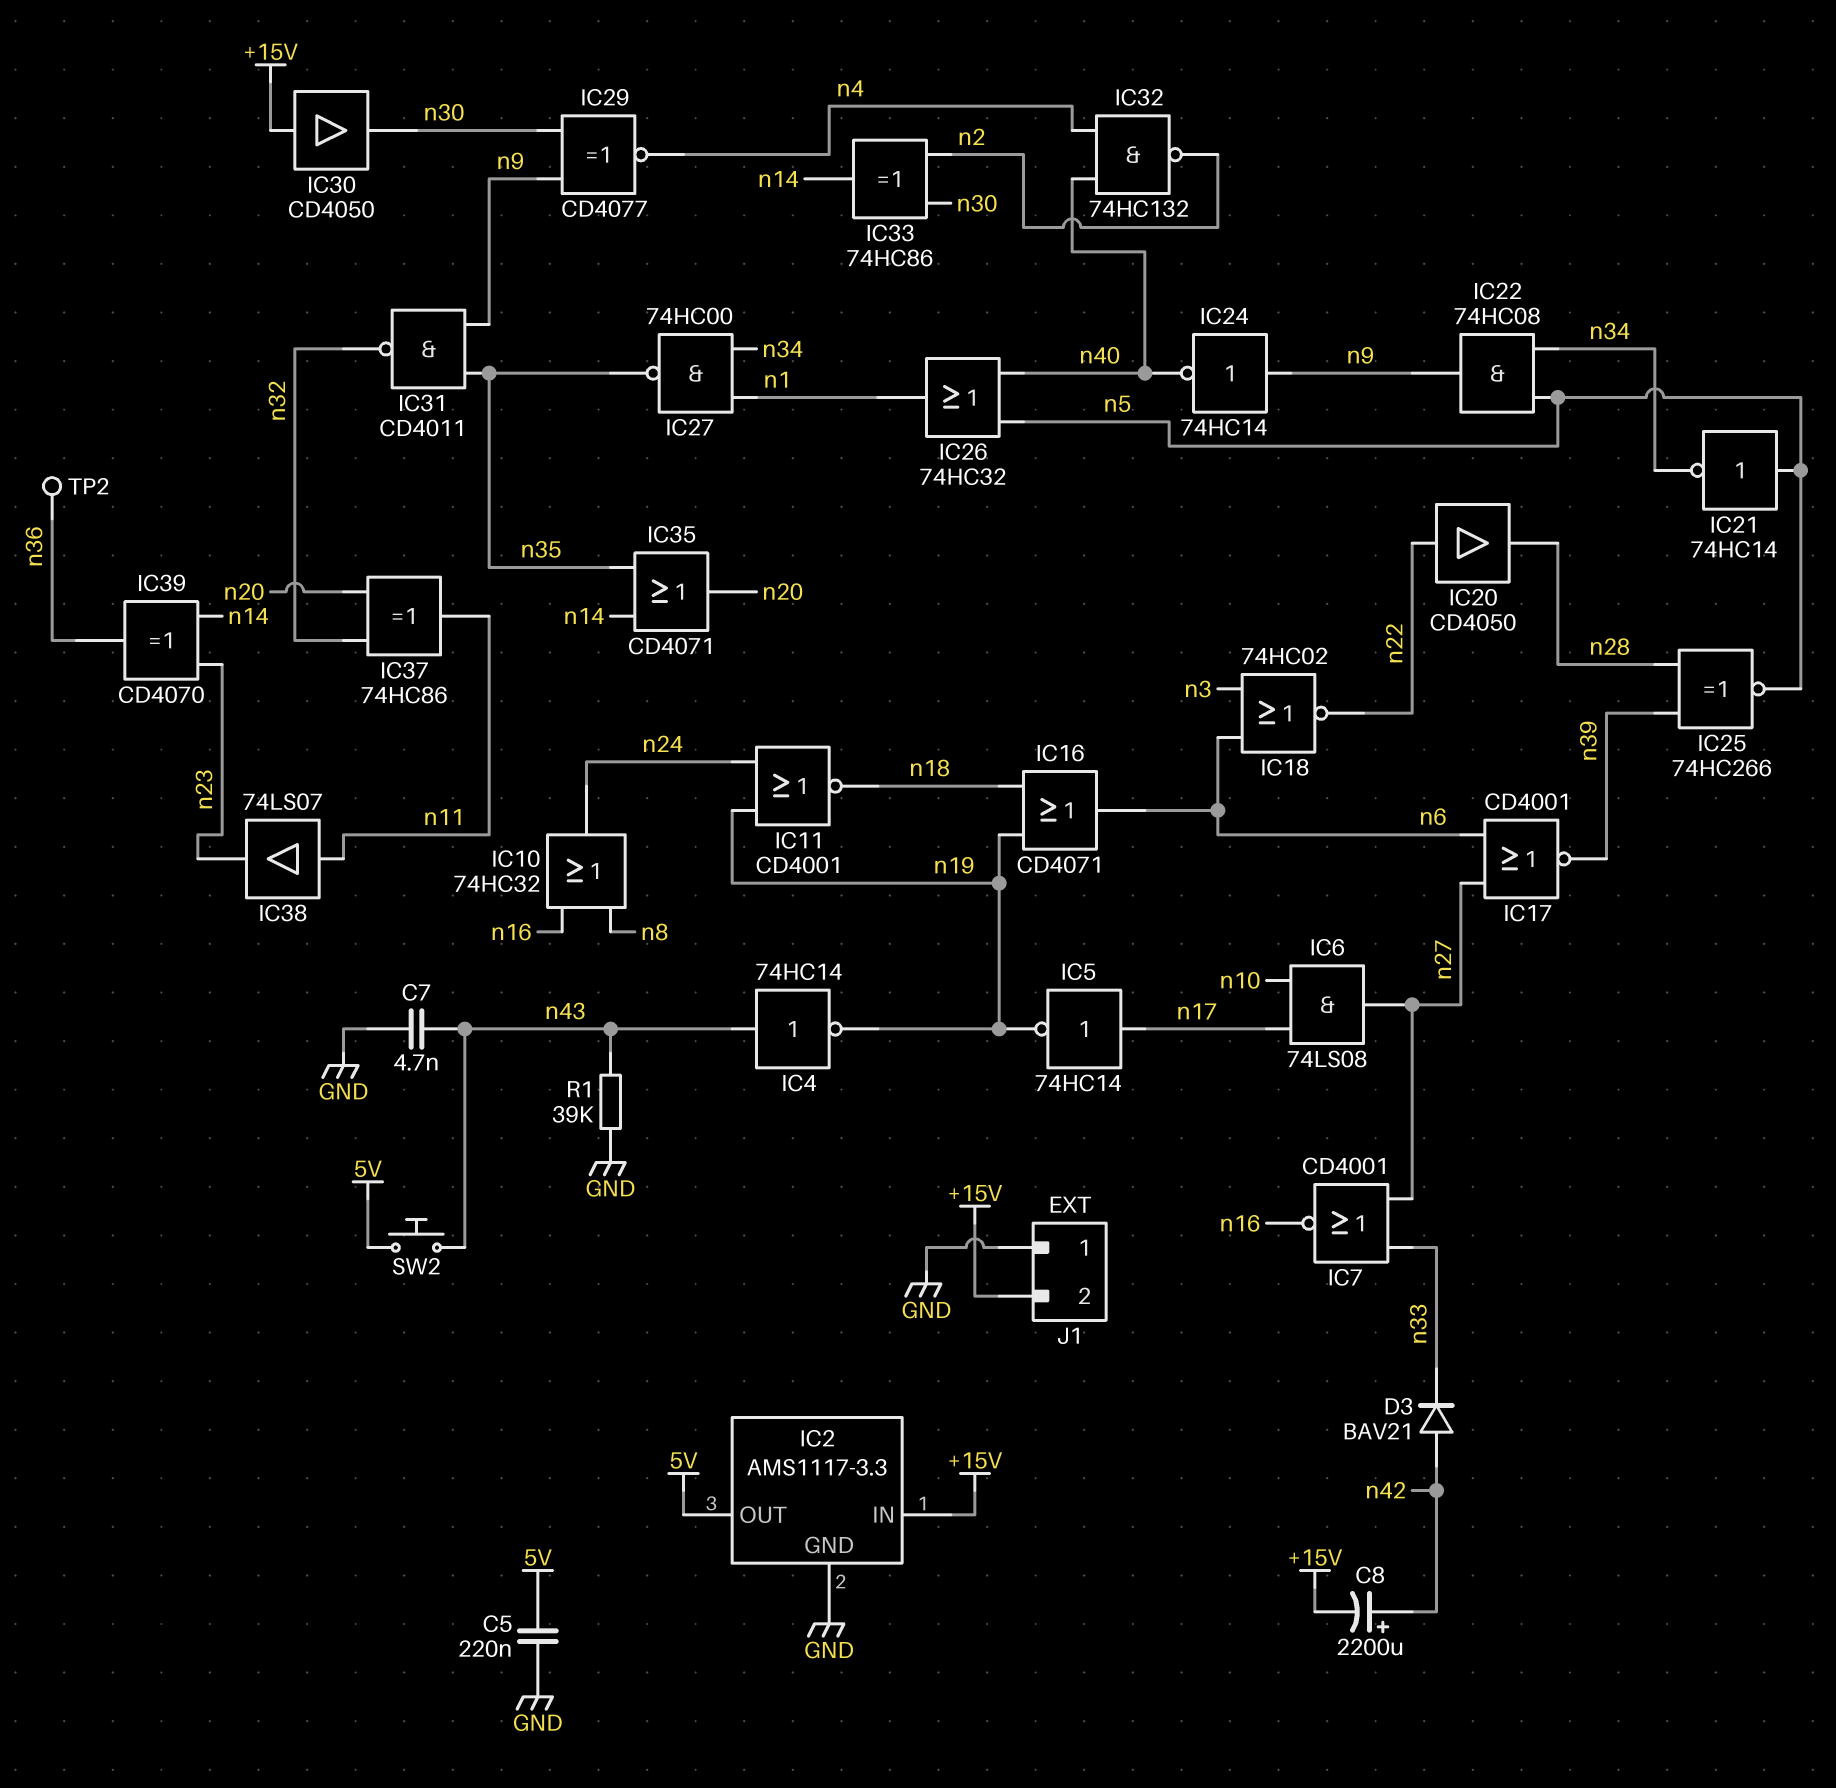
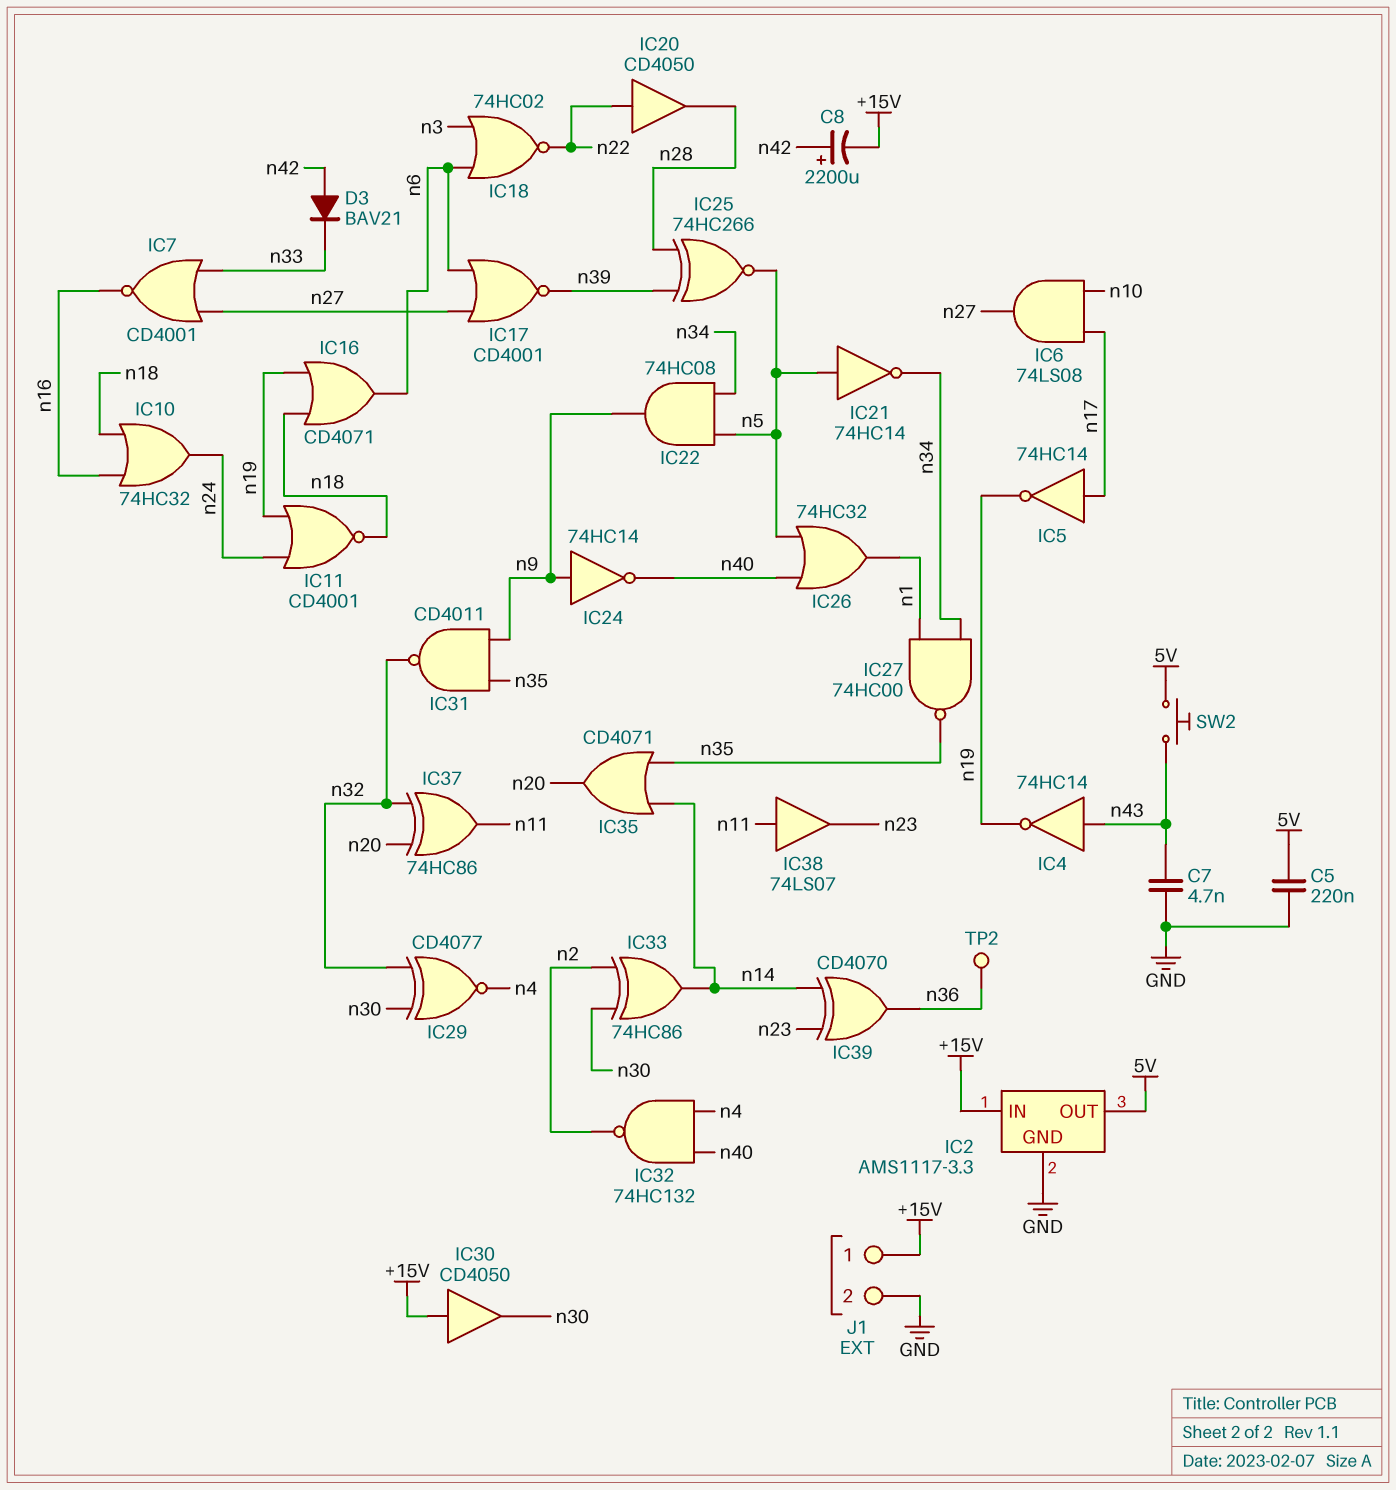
IC10: OR 74HC32 (in n8, in n16, out n24) -> OR 74HC32 (in n16, in n18, out n24)
IC29: XNOR CD4077 (in n9, in n30, out n4) -> XNOR CD4077 (in n30, in n32, out n4)
J1 pin 1: GND -> +15V
J1 pin 2: +15V -> GND
R1: 39k (GND, n43) -> none

